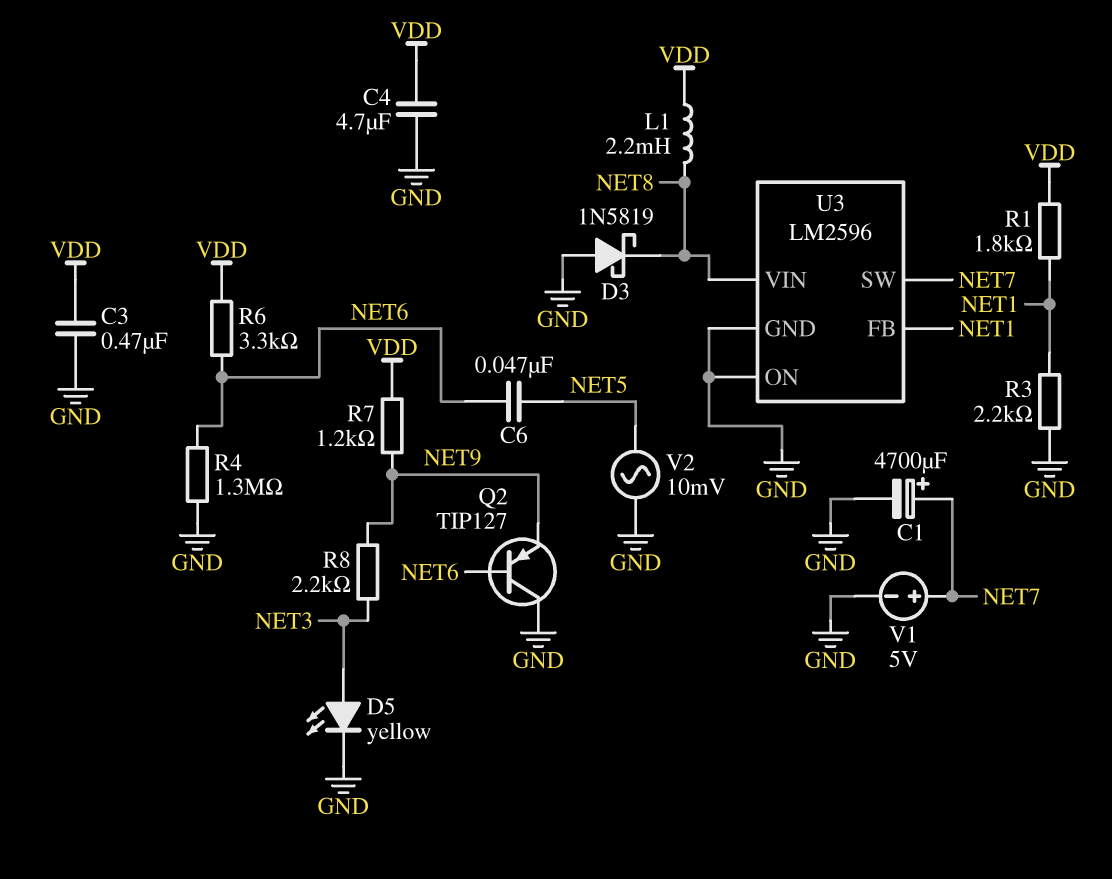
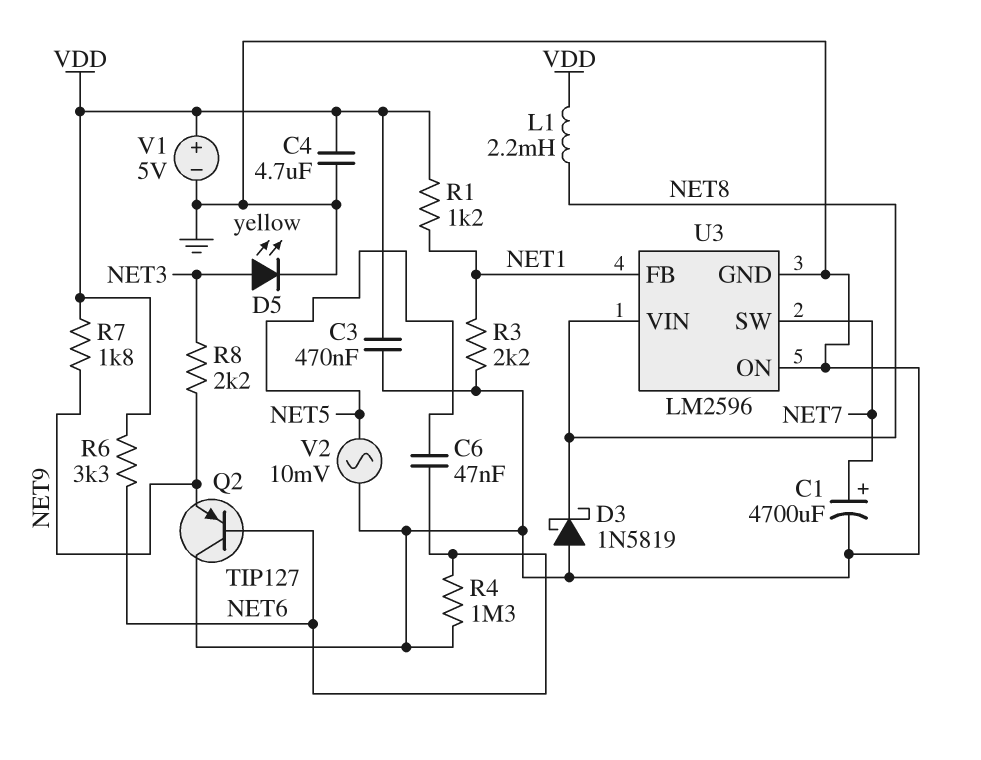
R1: 1.8k (NET1, VDD) -> 1.2k (NET1, VDD)
R7: 1.2k (NET9, VDD) -> 1.8k (NET9, VDD)
V1: 5V (plus NET7, minus GND) -> 5V (plus VDD, minus GND)

